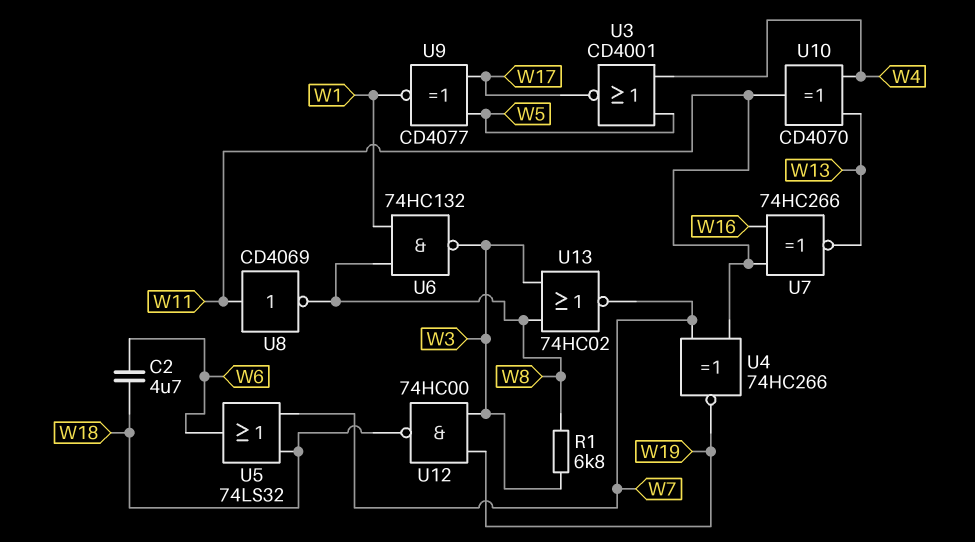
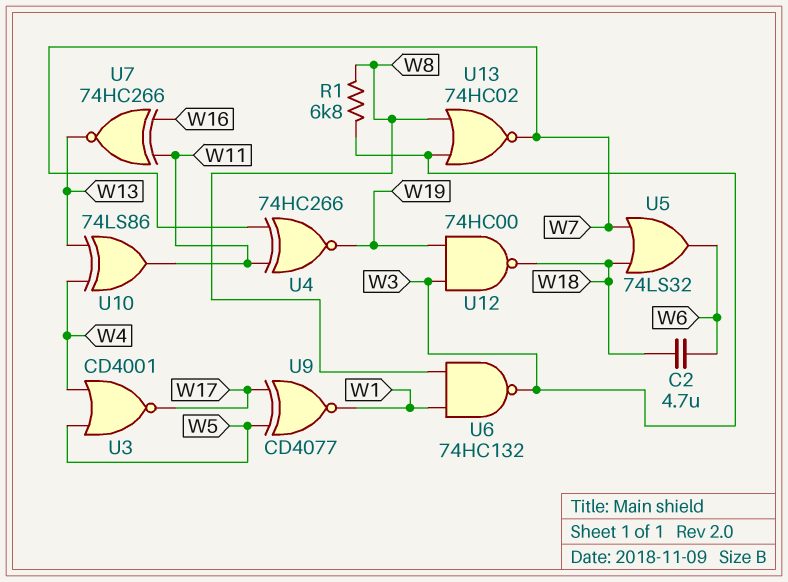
U8: NOT CD4069 (in W11, out W8) -> none
U10: XOR CD4070 (in W4, in W13, out W11) -> XOR 74LS86 (in W4, in W13, out W11)

